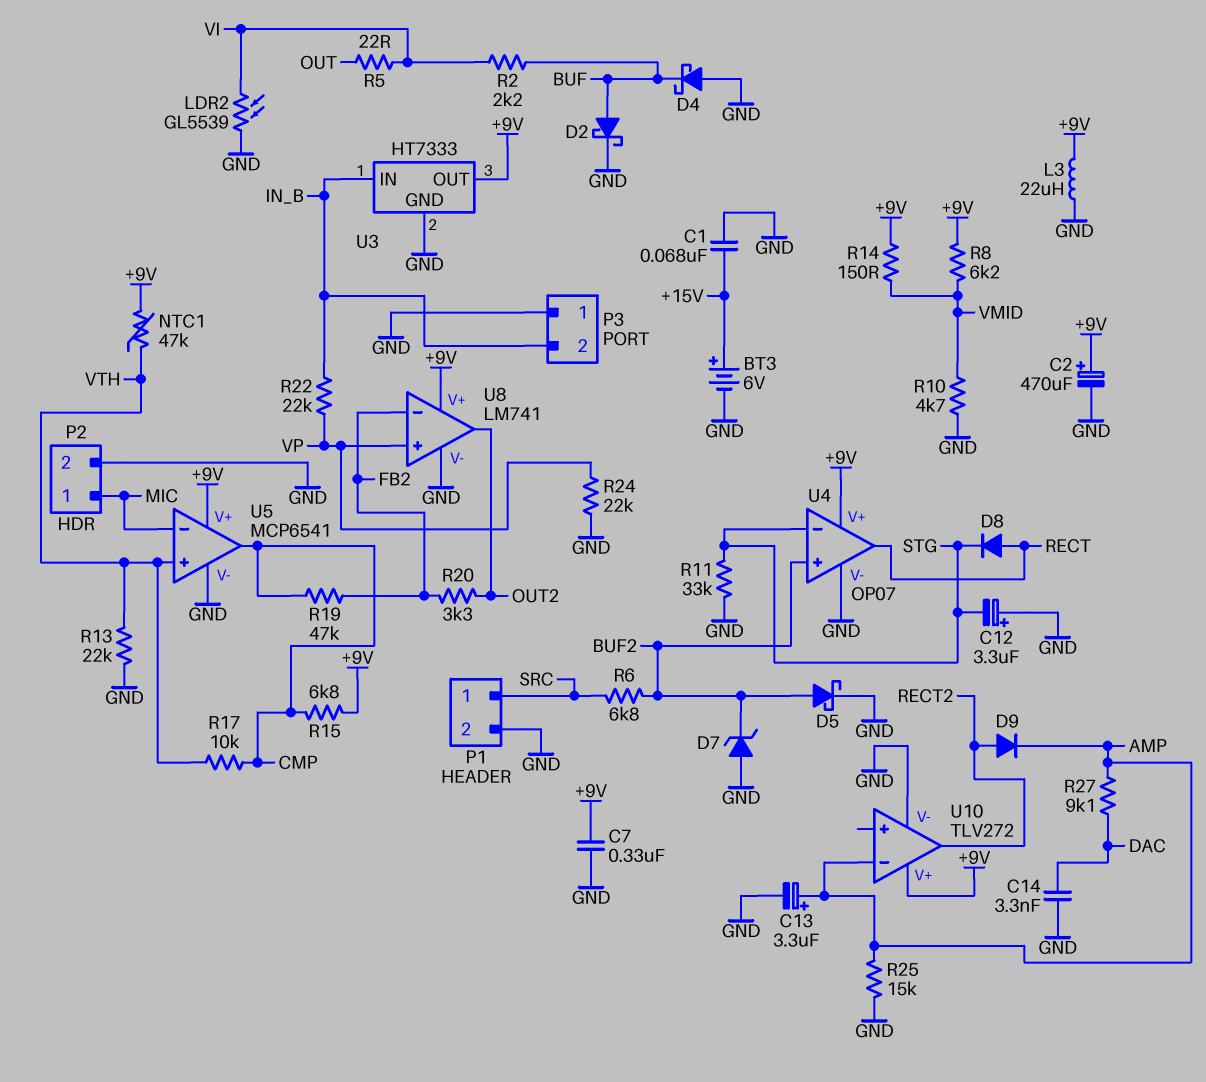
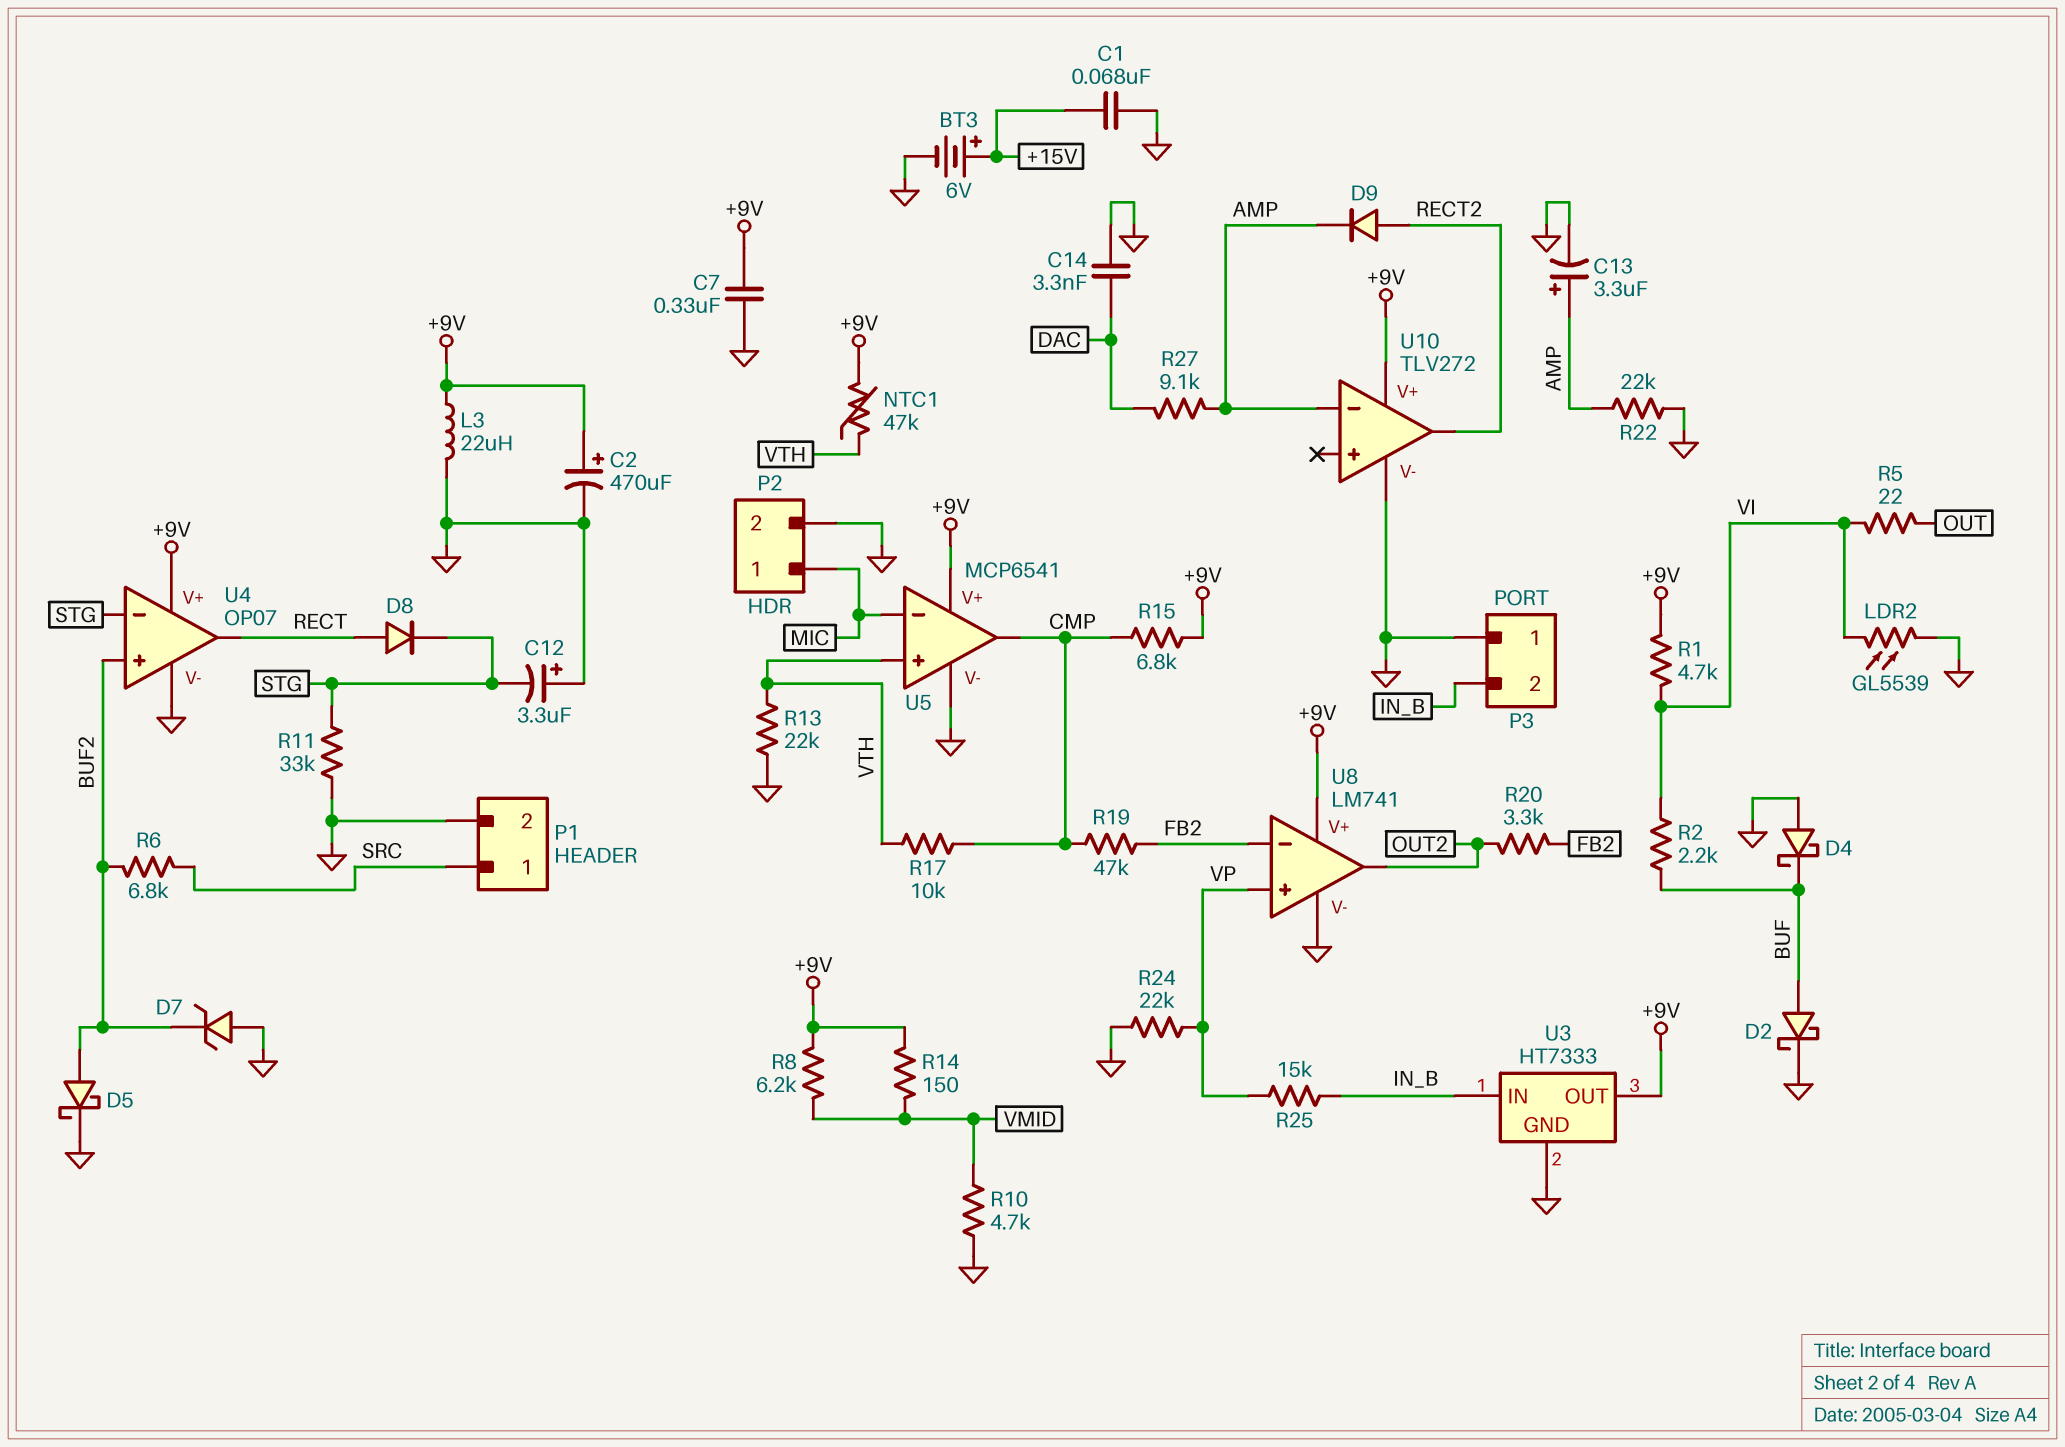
R1: none -> 4.7k (+9V, VI)
R22: 22k (IN_B, VP) -> 22k (AMP, GND)
R25: 15k (AMP, GND) -> 15k (IN_B, VP)

